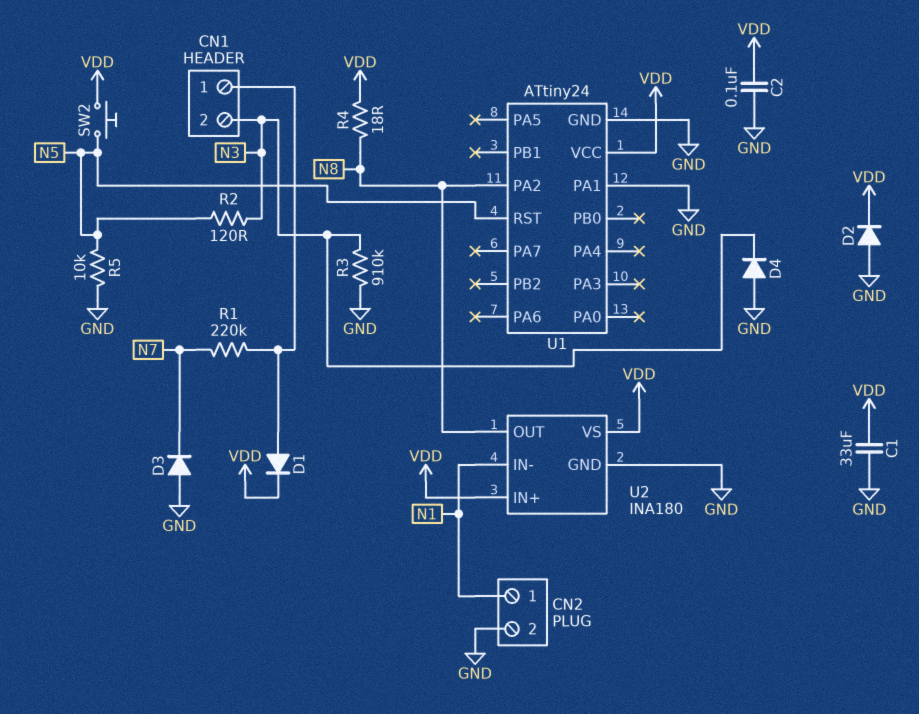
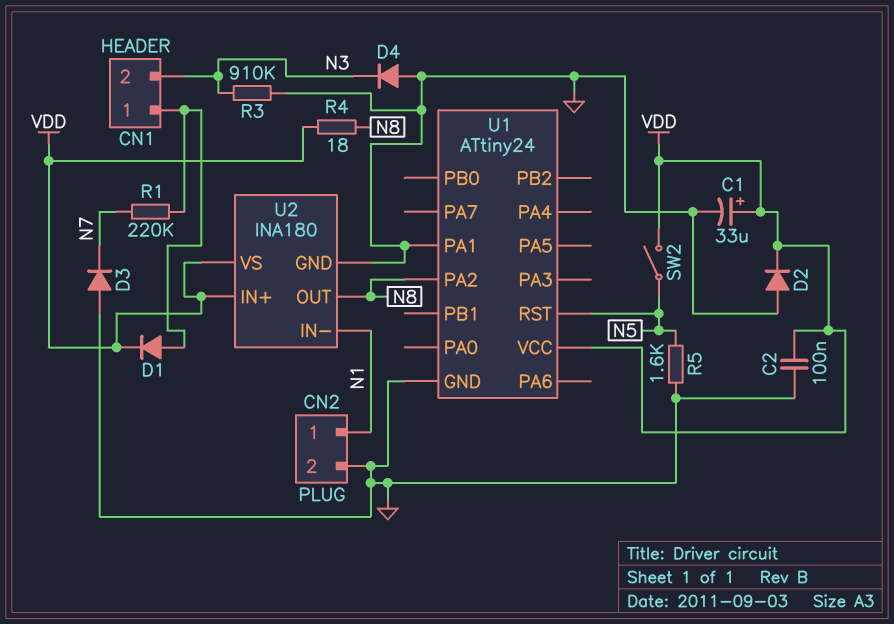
C1: 33uF (GND, VDD) -> 33uF (plus VDD, minus GND)
R2: 120 (N3, N5) -> none
R5: 10k (GND, N5) -> 1.6k (GND, N5)
SW2: button (N5, VDD) -> switch (N5, VDD)

